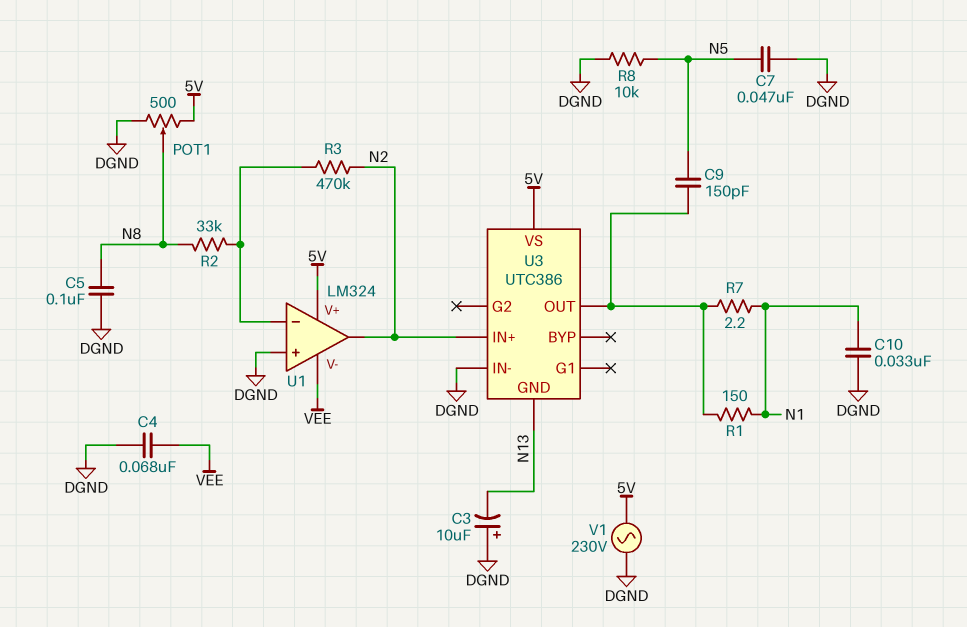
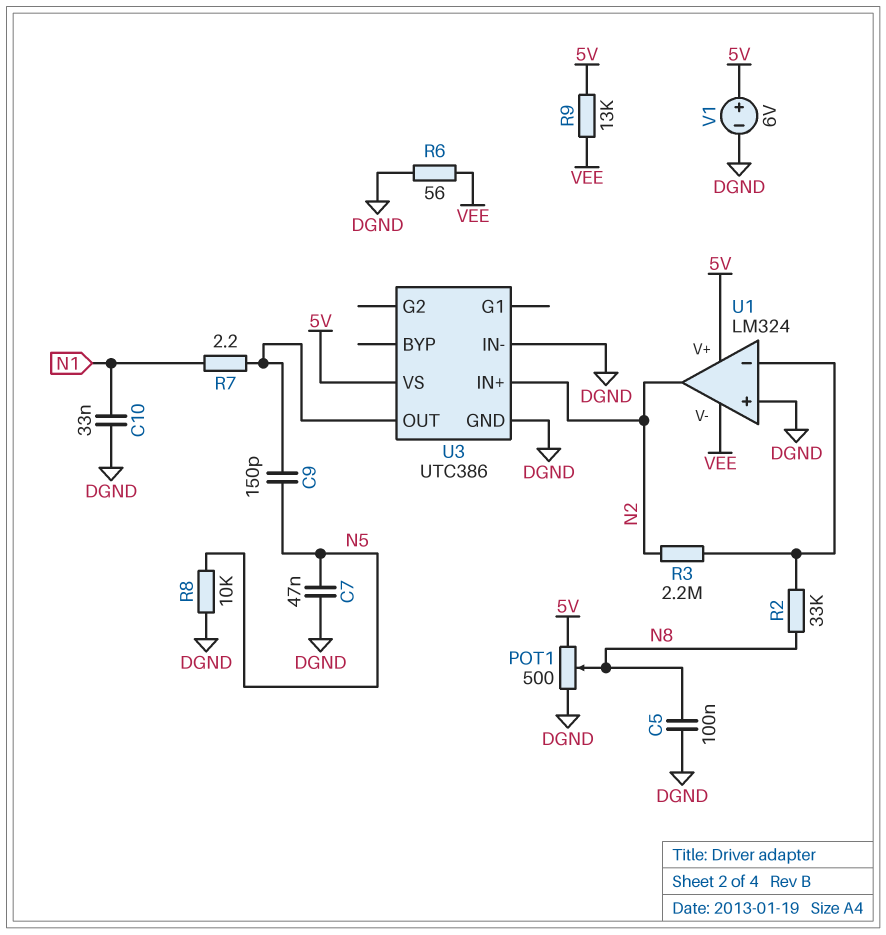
C3: 10uF (plus DGND, minus N13) -> none
C4: 68nF (DGND, VEE) -> none
R1: 150 (N1, U3/OUT) -> none
R3: 470k (N2, U1/in-) -> 2.2M (N2, U1/in-)
R6: none -> 56 (DGND, VEE)
R9: none -> 13k (5V, VEE)
U3 pin GND: N13 -> DGND
V1: AC 230V (5V, DGND) -> 6V (plus 5V, minus DGND)

